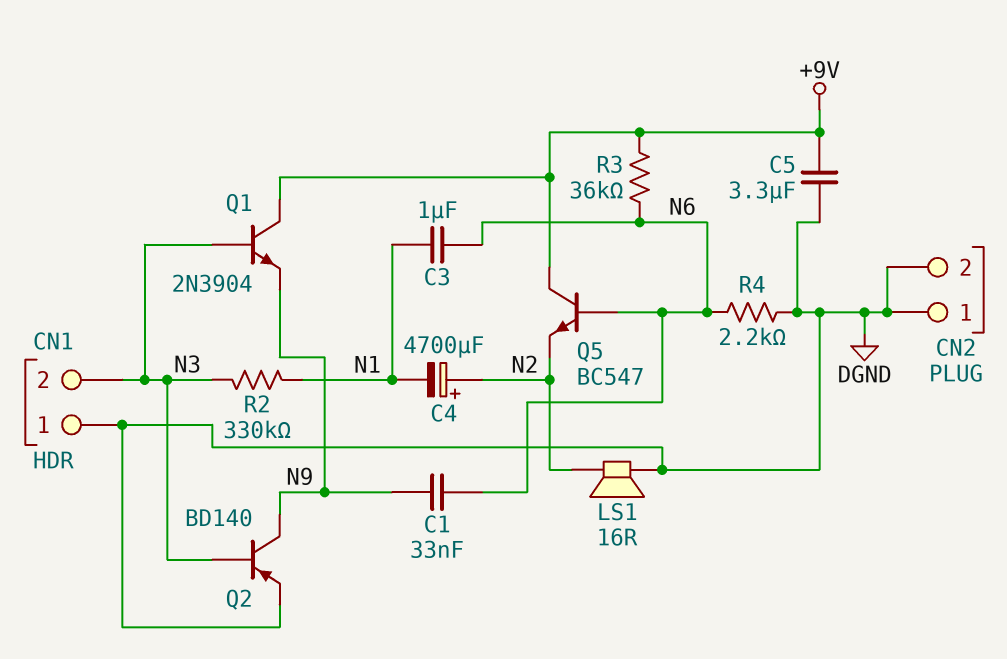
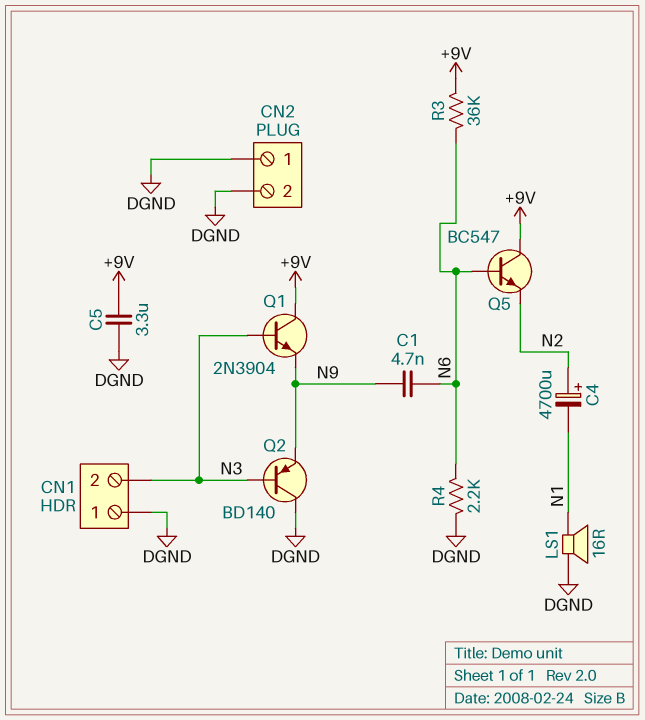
C1: 33nF (N6, N9) -> 4.7nF (N6, N9)
C3: 1uF (N1, N6) -> none
LS1: speaker 16R (DGND, N2) -> speaker 16R (DGND, N1)
Q2: PNP BD140 (B N3, C N9, E DGND) -> PNP BD140 (B N3, C DGND, E N9)
R2: 330k (N1, N3) -> none

